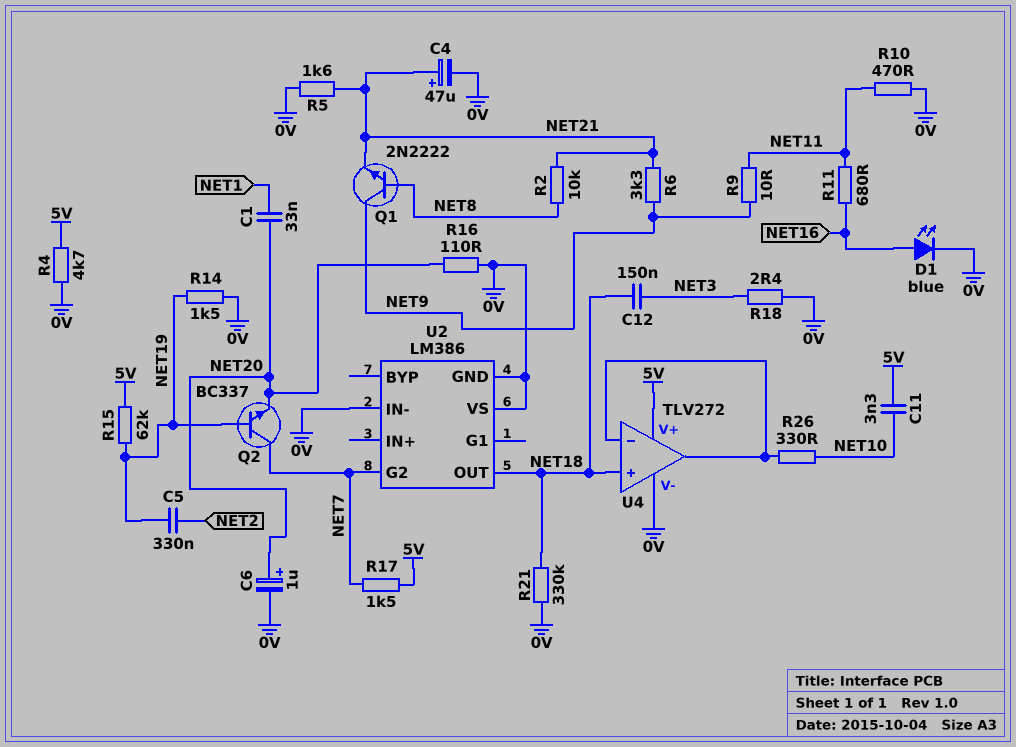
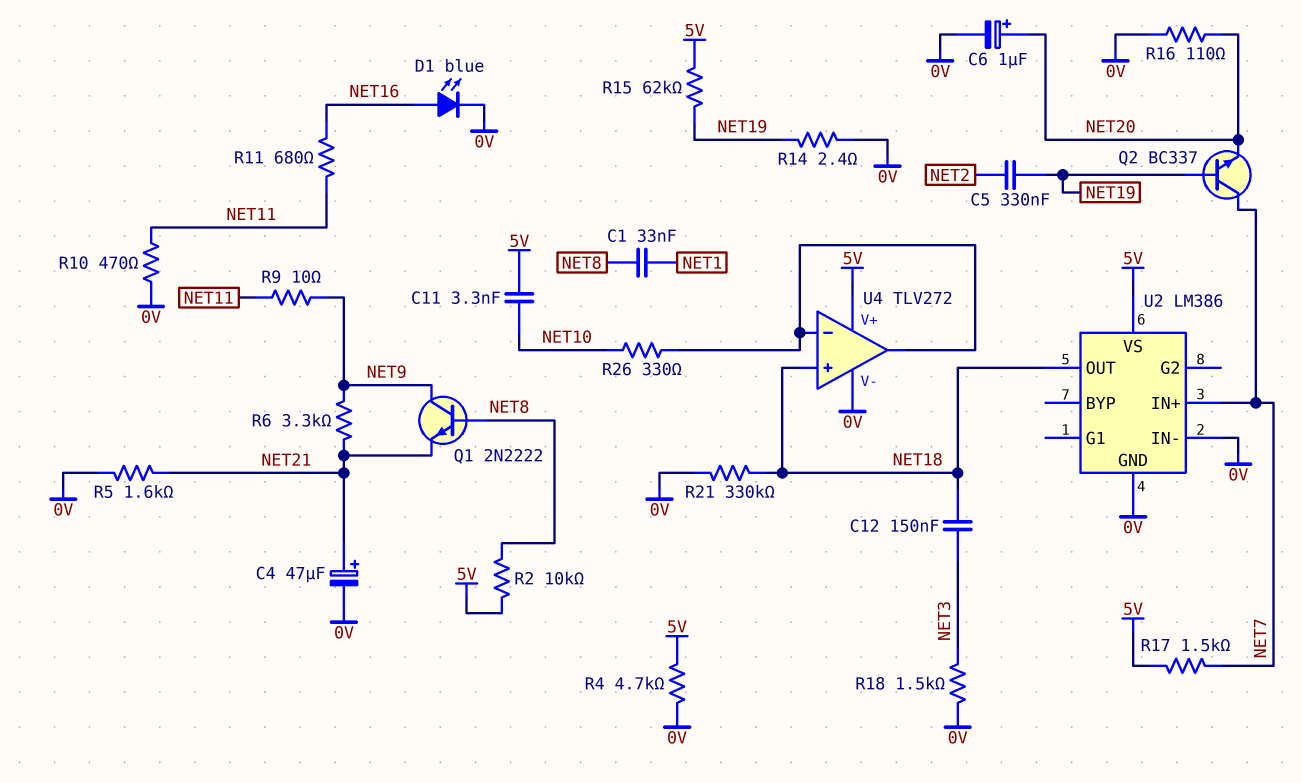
C1: 33nF (NET1, NET20) -> 33nF (NET1, NET8)
R2: 10k (NET8, NET21) -> 10k (5V, NET8)
R14: 1.5k (0V, NET19) -> 2.4 (0V, NET19)
R18: 2.4 (0V, NET3) -> 1.5k (0V, NET3)
U2 pin G2: NET7 -> none
U2 pin IN+: none -> NET7
U2 pin VS: 0V -> 5V

